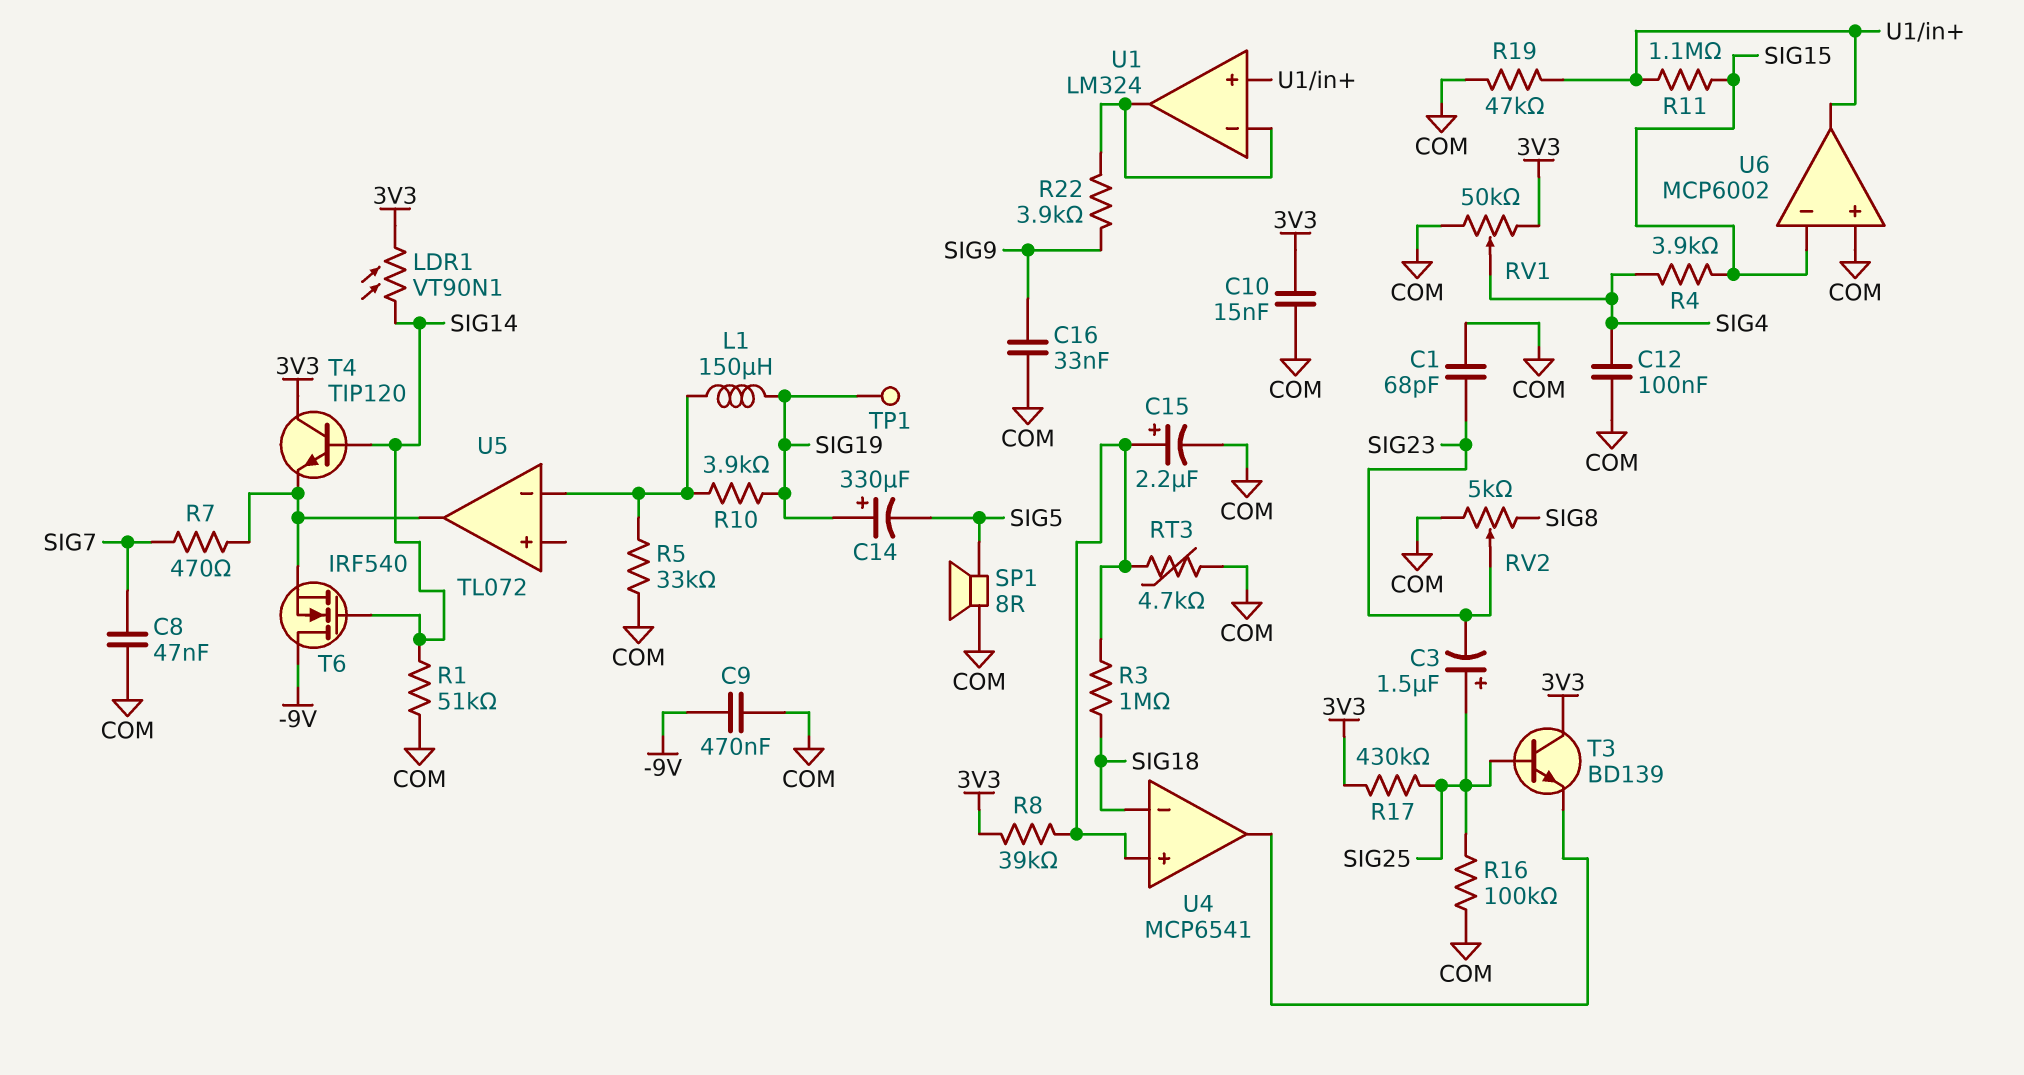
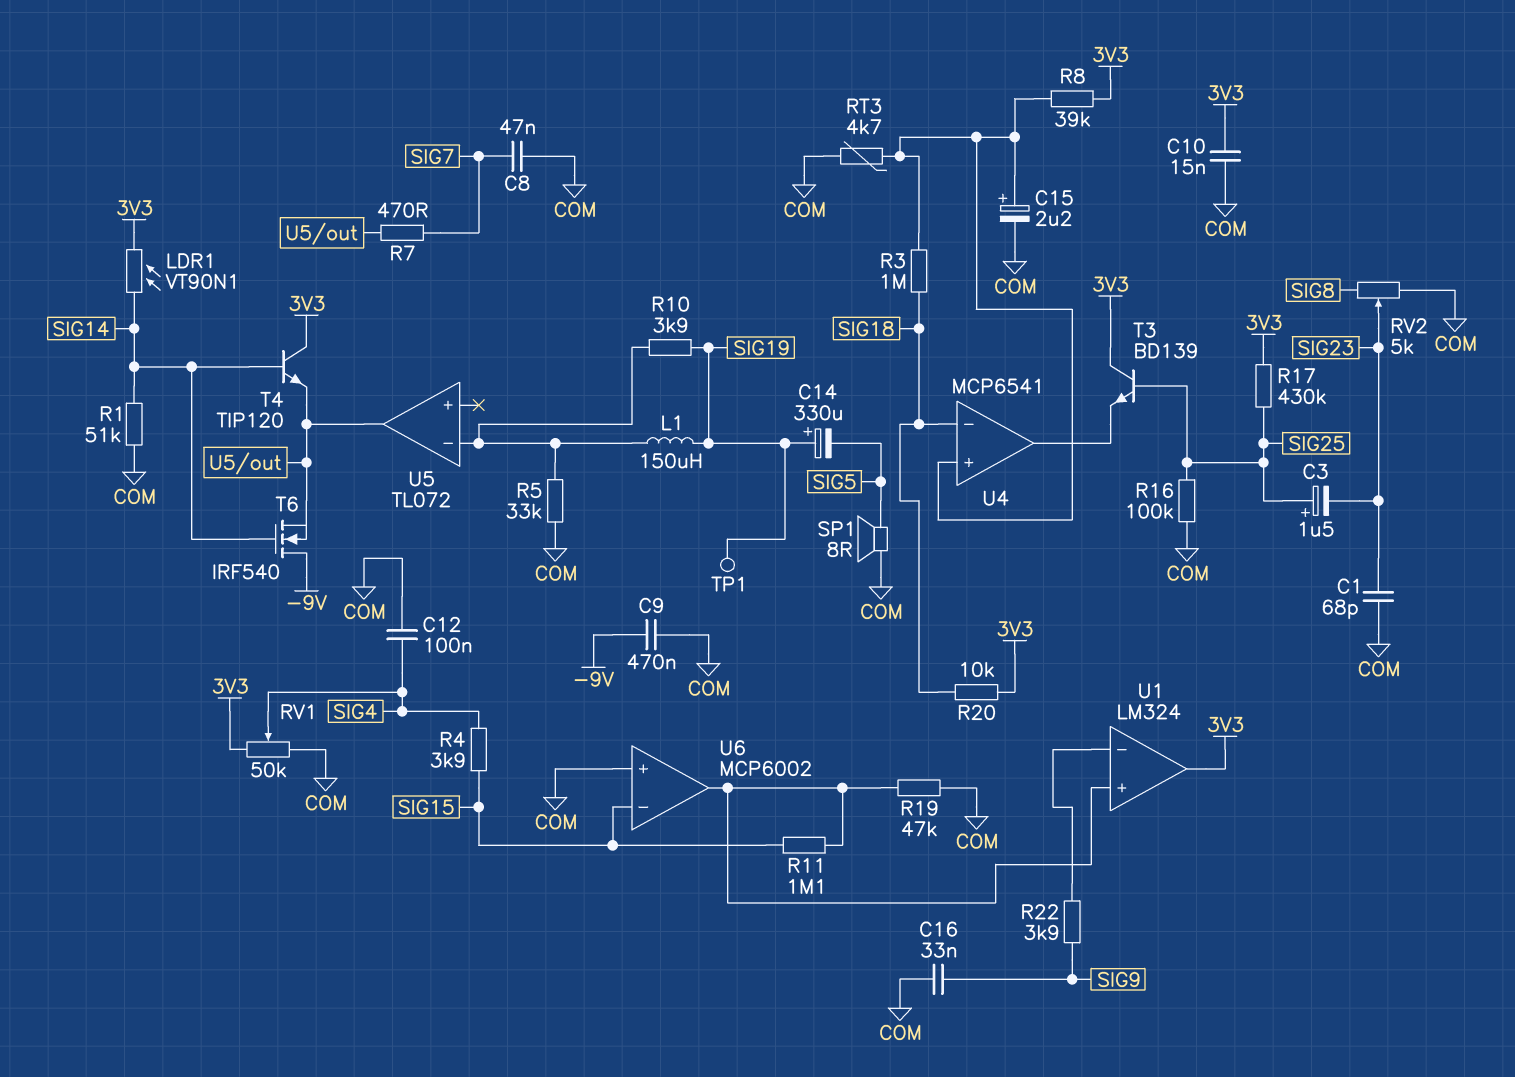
R20: none -> 10k (3V3, SIG18)
U1 pin out: U1/in- -> 3V3

